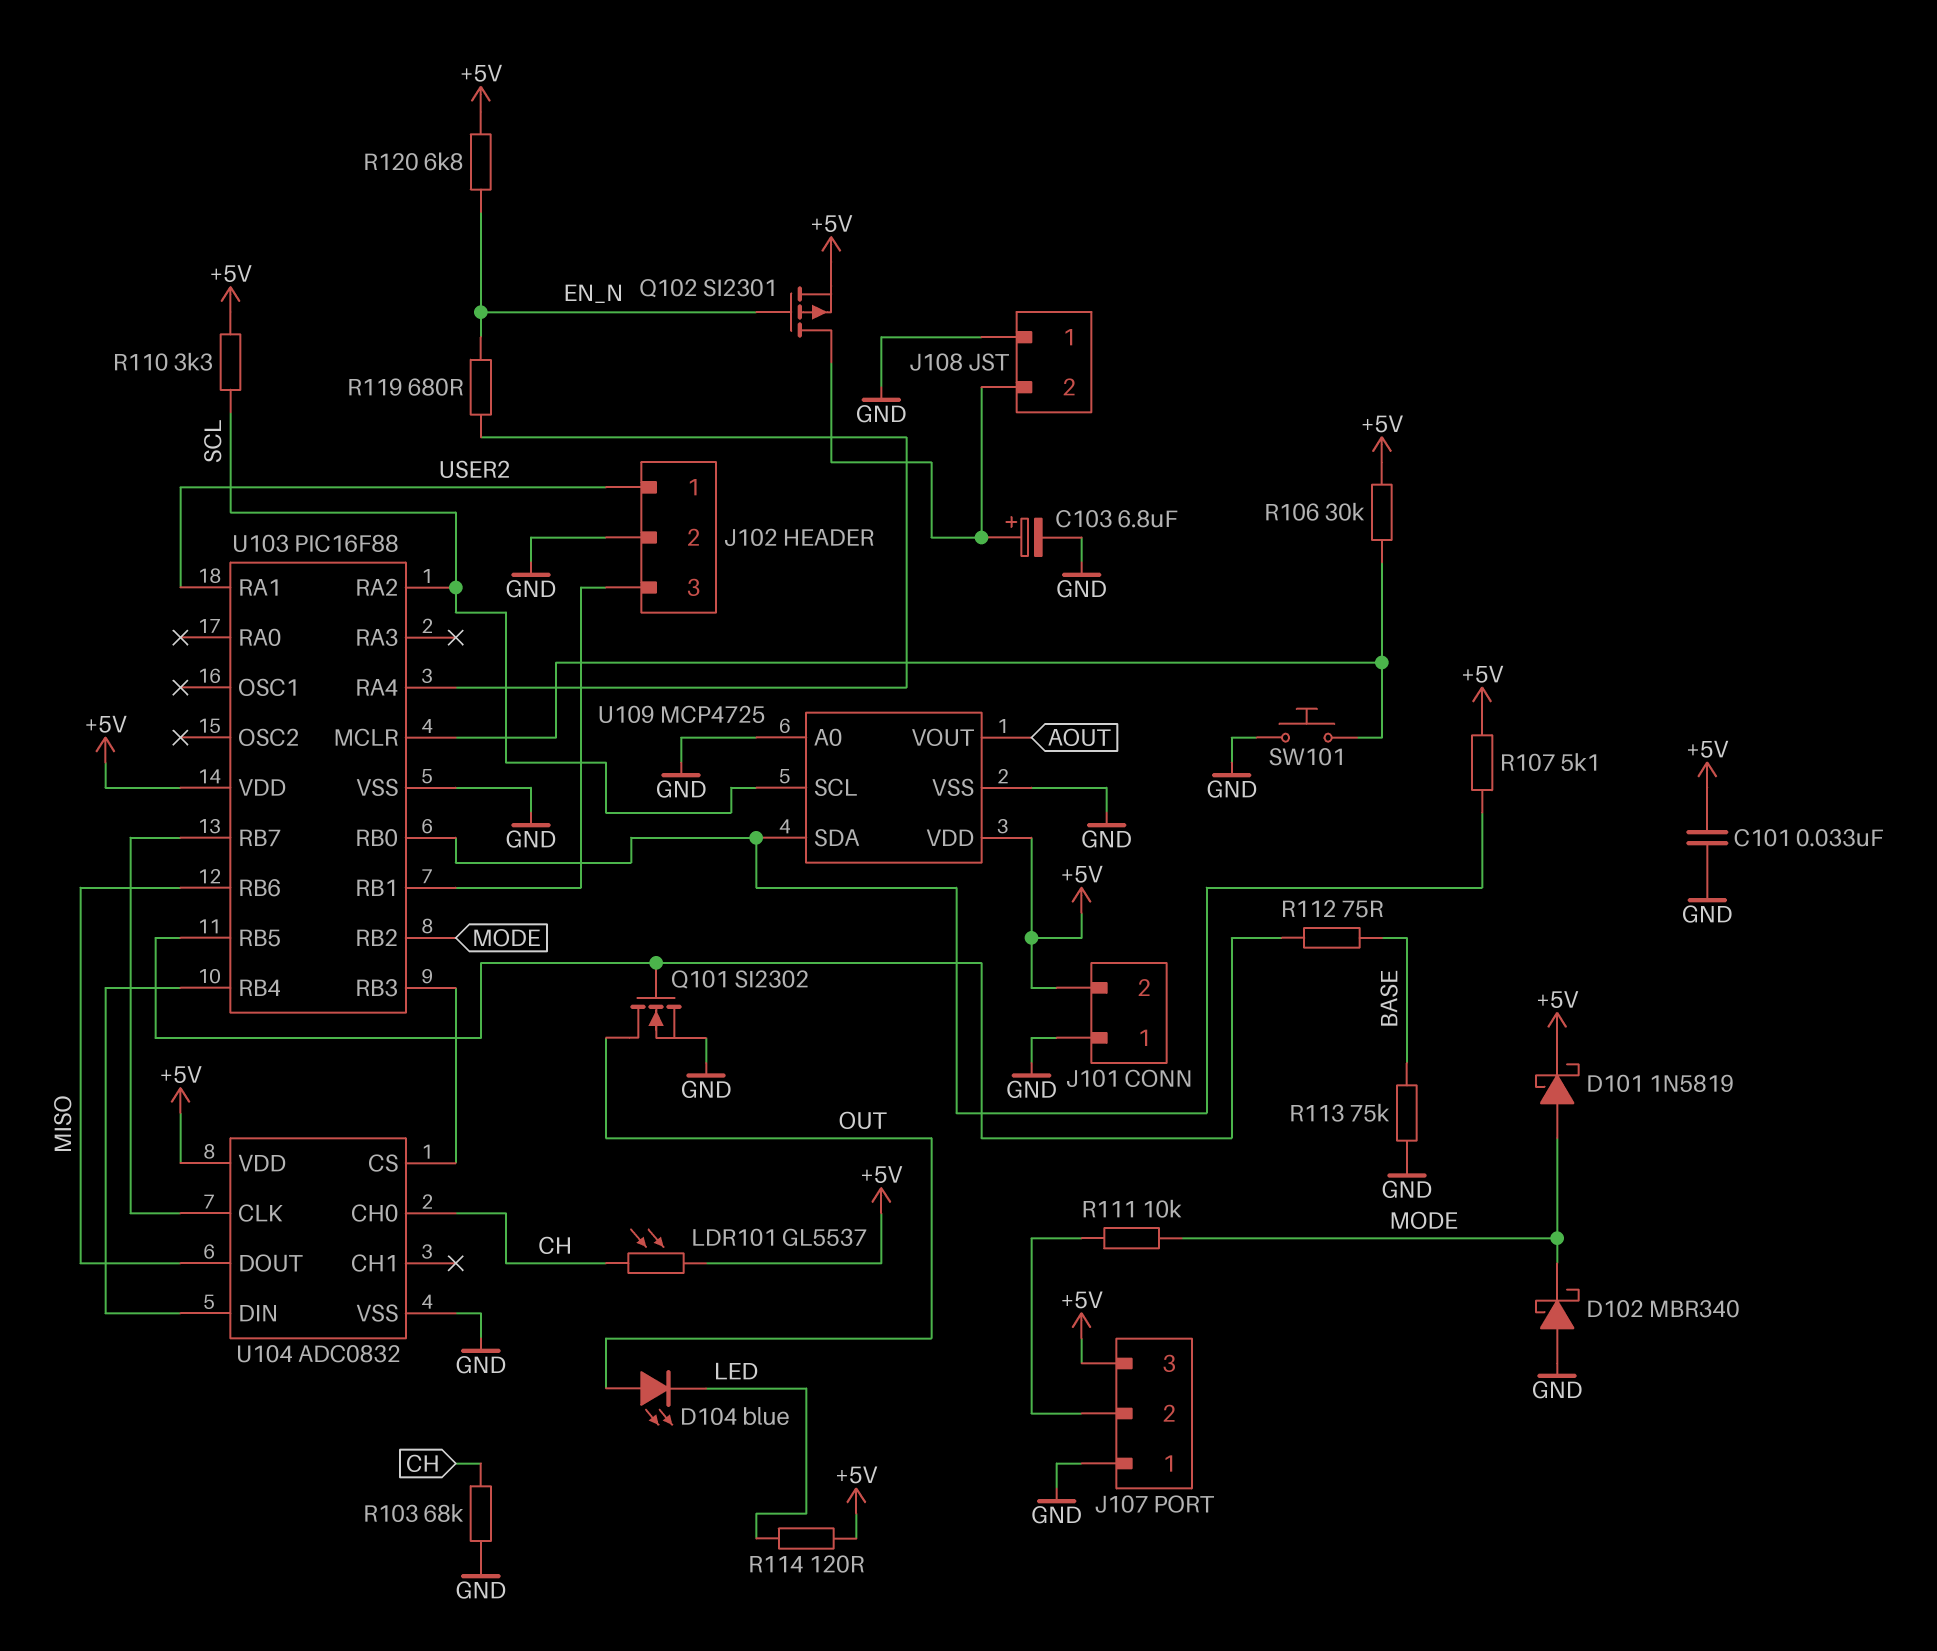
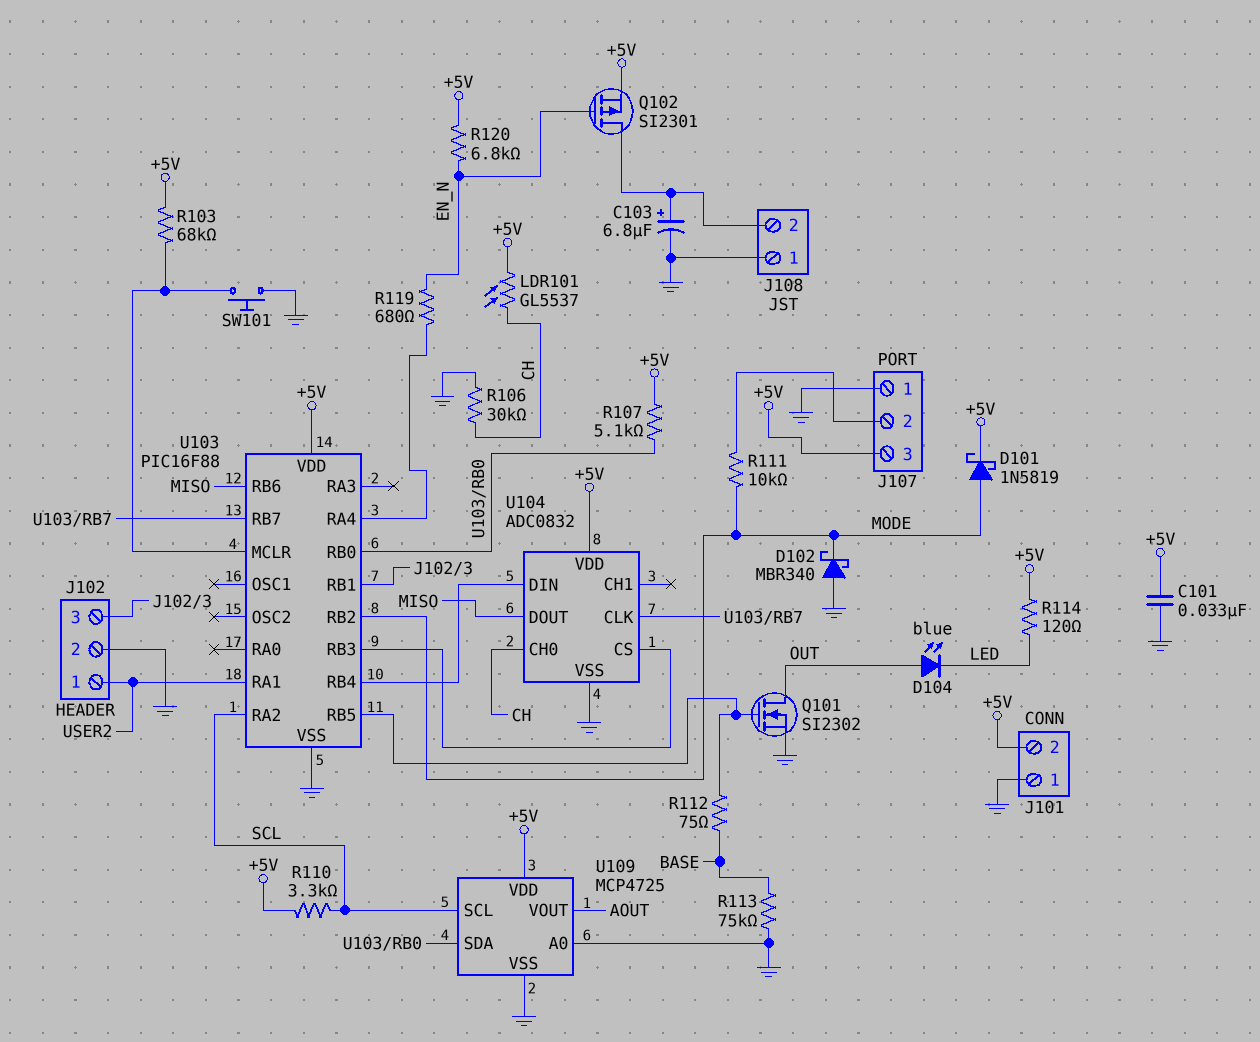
R103: 68k (CH, GND) -> 68k (+5V, U103/MCLR)
R106: 30k (+5V, U103/MCLR) -> 30k (CH, GND)

